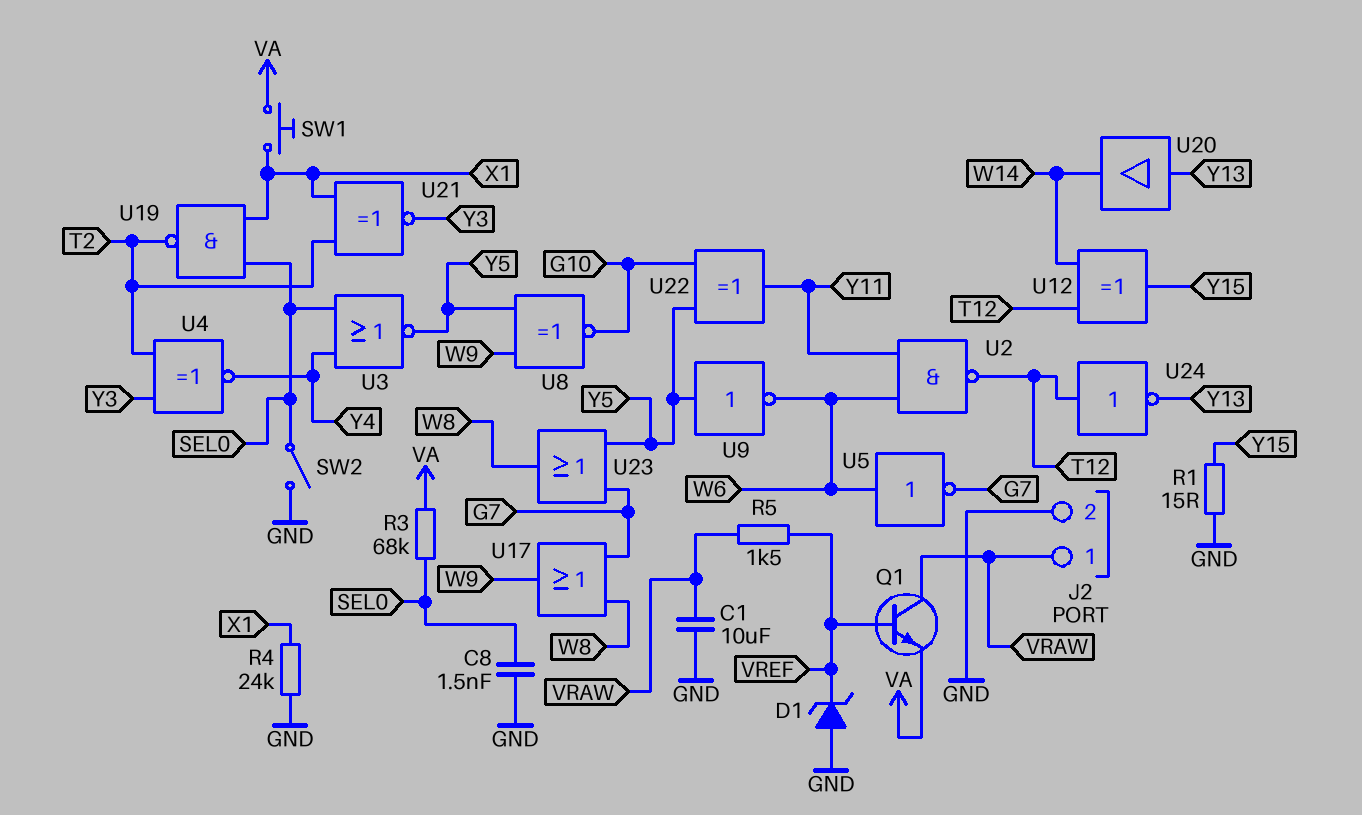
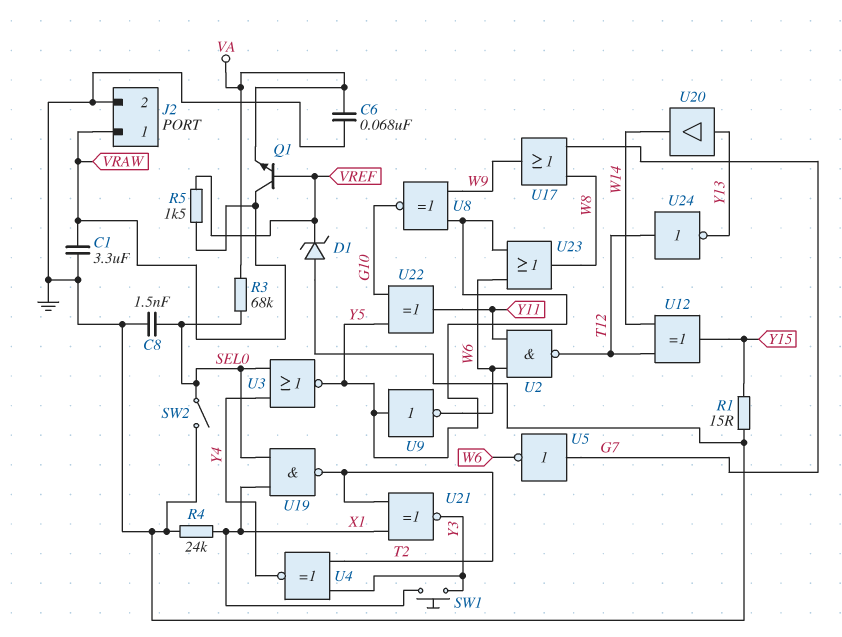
C1: 10uF (GND, VRAW) -> 3.3uF (GND, VRAW)
C6: none -> 68nF (GND, VA)
SW1: button (VA, X1) -> button (X1, Y3)
U5: NOT (in W6, out G7) -> NOT (in G7, out W6)
U23: OR (in G7, in Y5, out W8) -> OR (in W6, in Y5, out W8)

